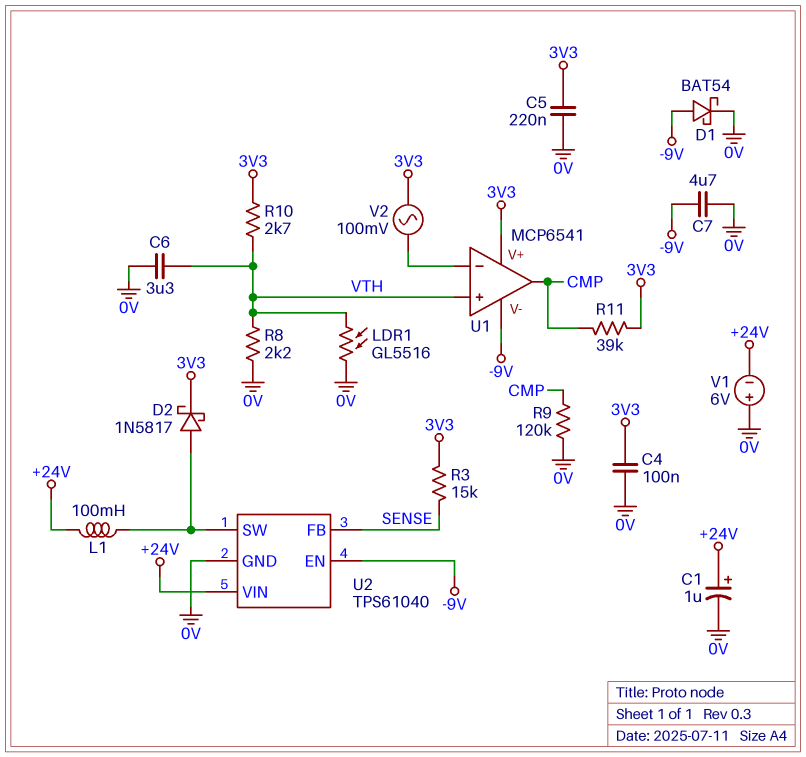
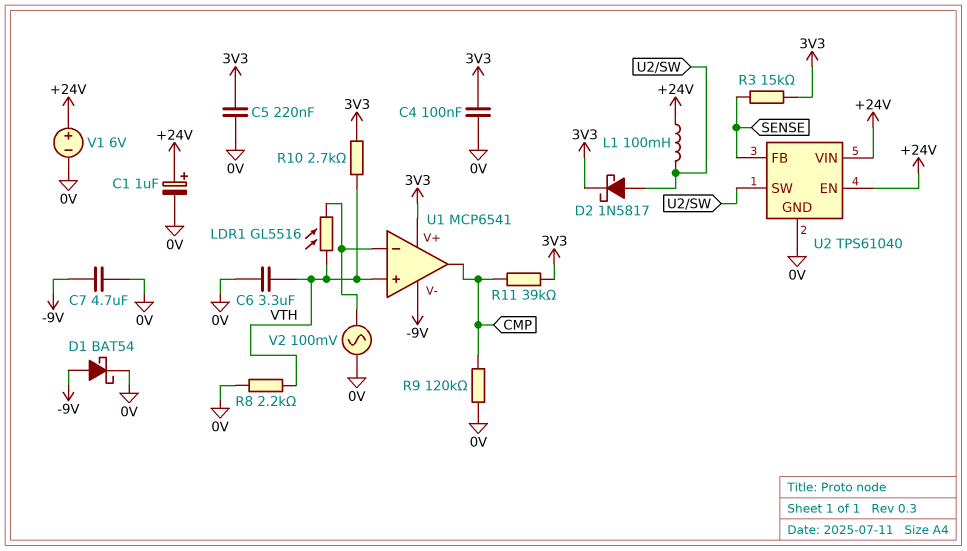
LDR1: GL5516 (0V, VTH) -> GL5516 (U1/in-, VTH)
U2 pin EN: -9V -> +24V
V1: 6V (plus 0V, minus +24V) -> 6V (plus +24V, minus 0V)
V2: AC 100mV (3V3, U1/in-) -> AC 100mV (0V, U1/in-)

